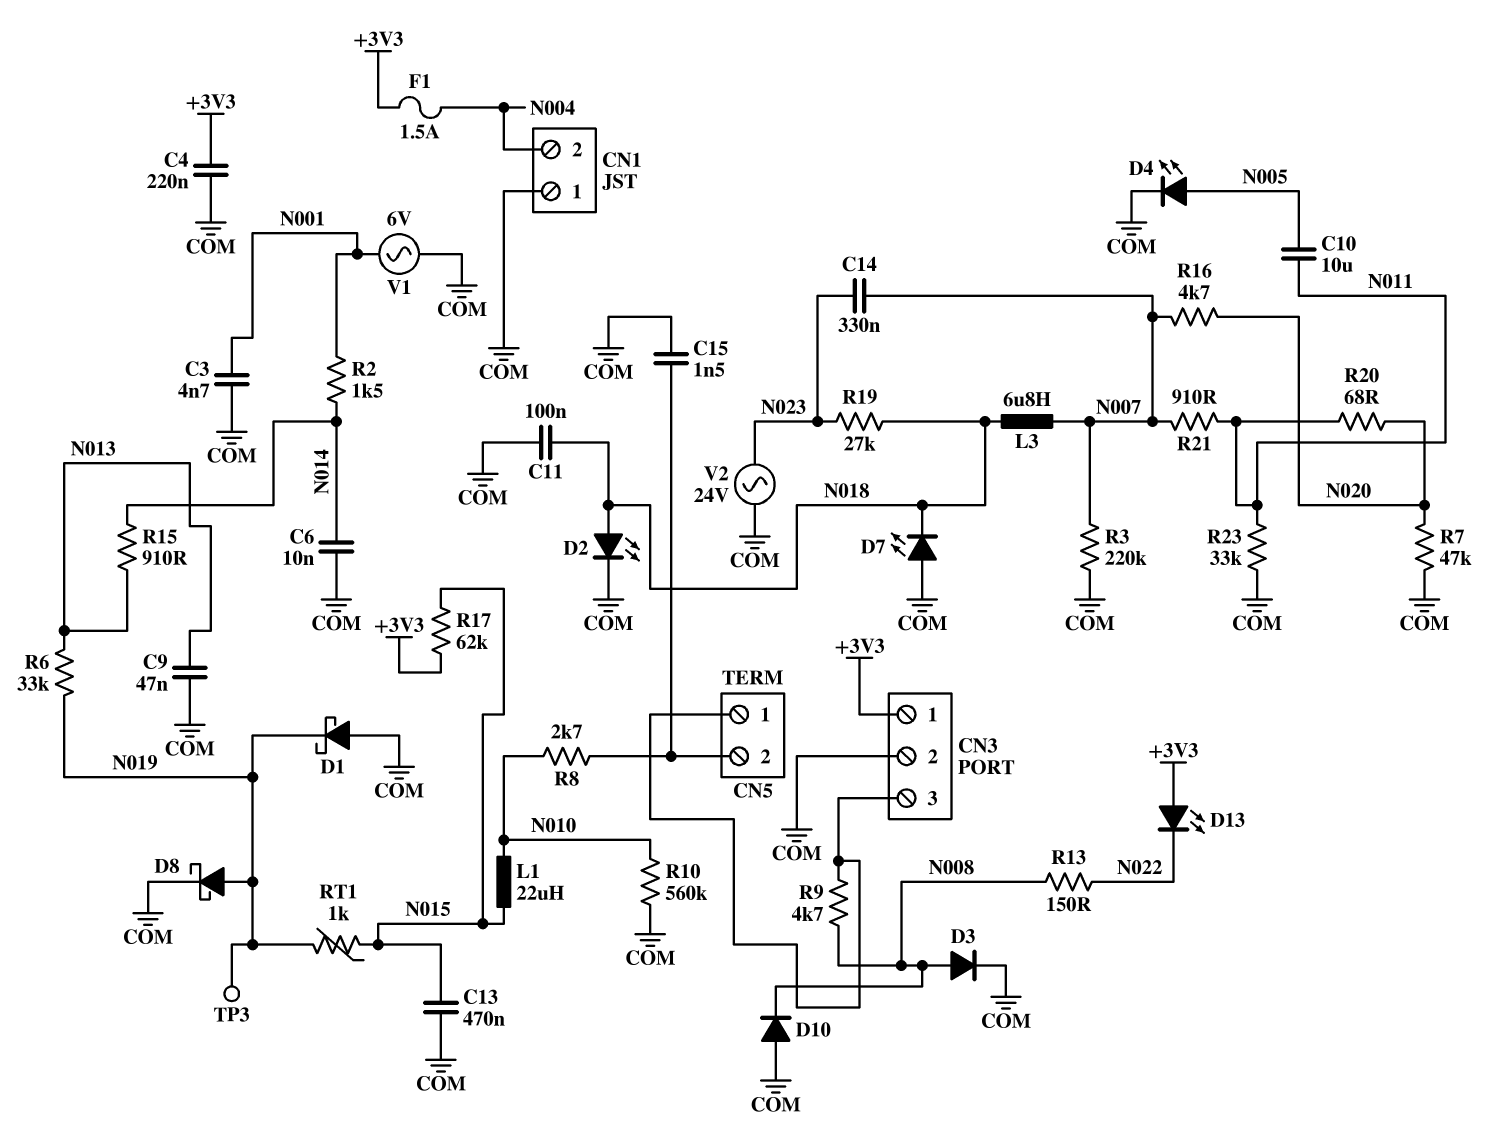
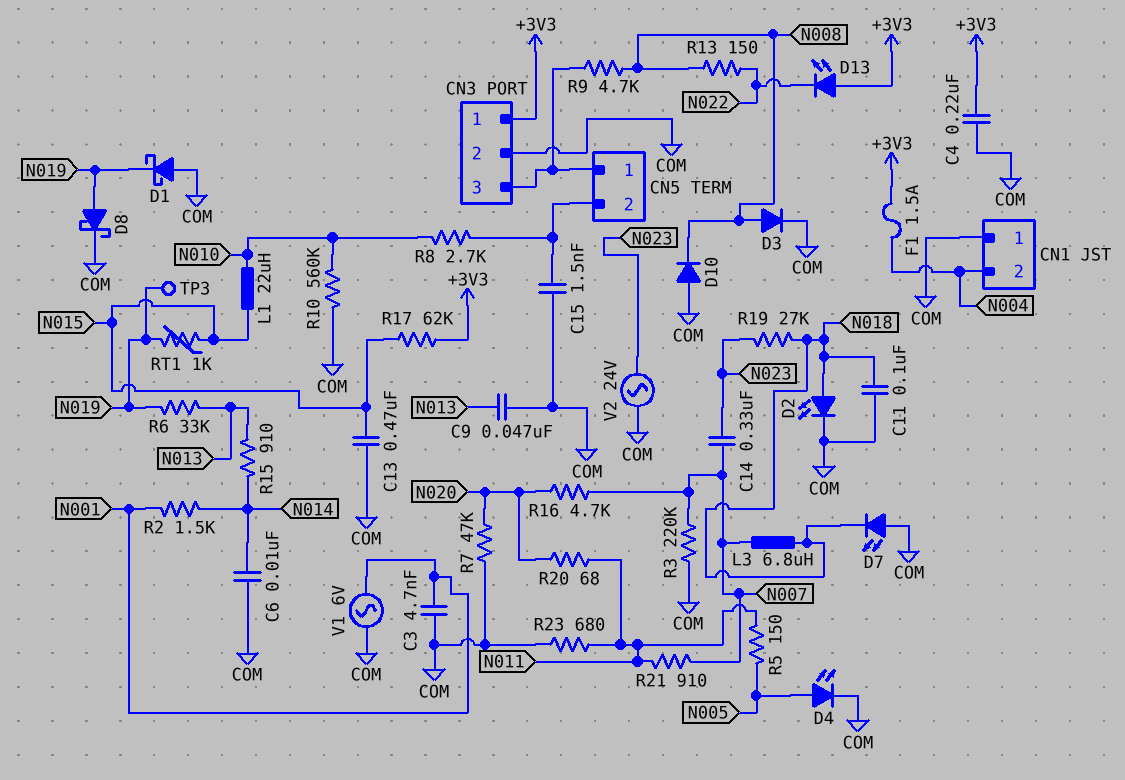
C10: 10uF (N005, N011) -> none
R5: none -> 150 (N005, N011)
R23: 33k (COM, N011) -> 680 (COM, N011)

